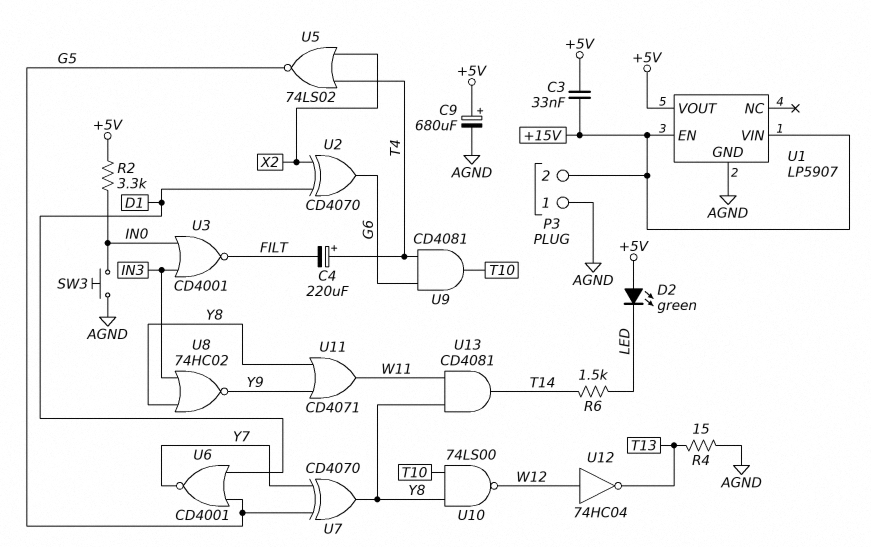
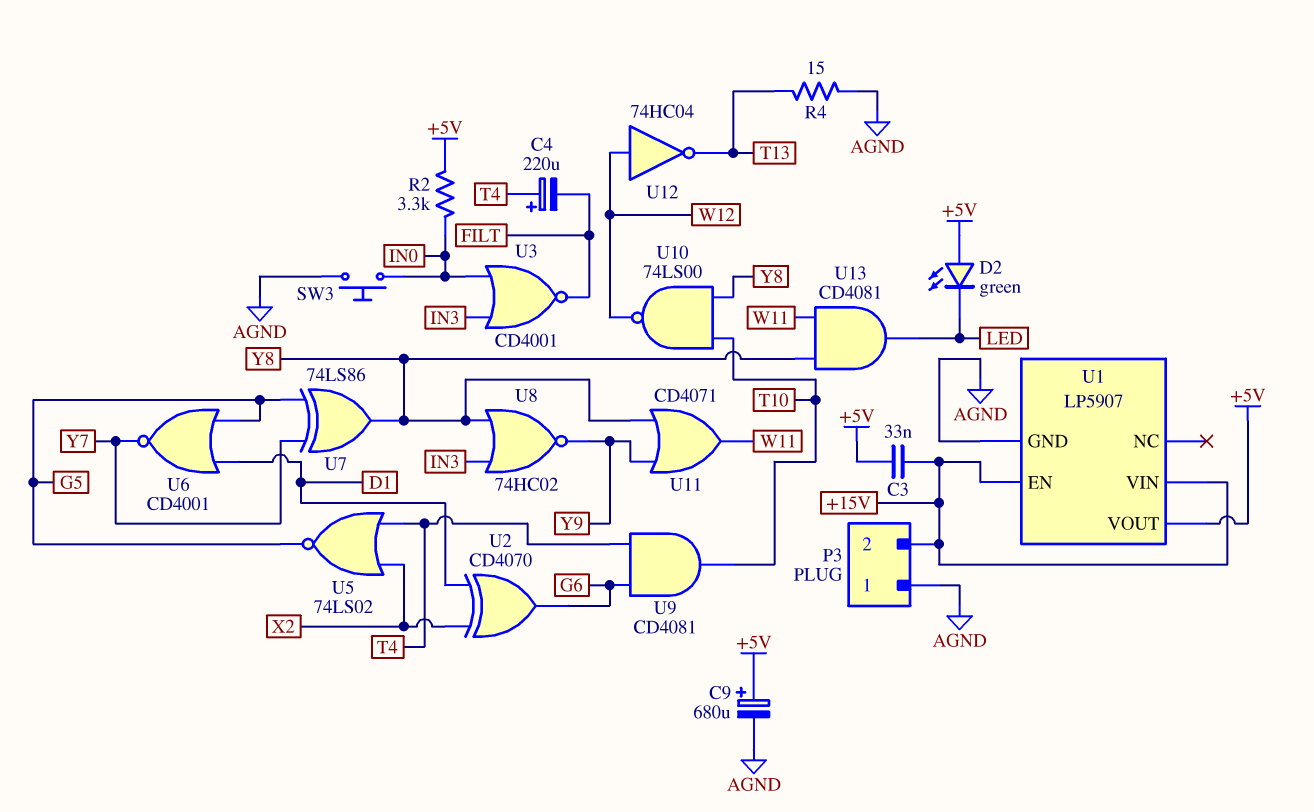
R6: 1.5k (LED, T14) -> none
U7: XOR CD4070 (in G5, in Y7, out Y8) -> XOR 74LS86 (in G5, in Y7, out Y8)
U13: AND CD4081 (in W11, in Y8, out T14) -> AND CD4081 (in W11, in Y8, out LED)

